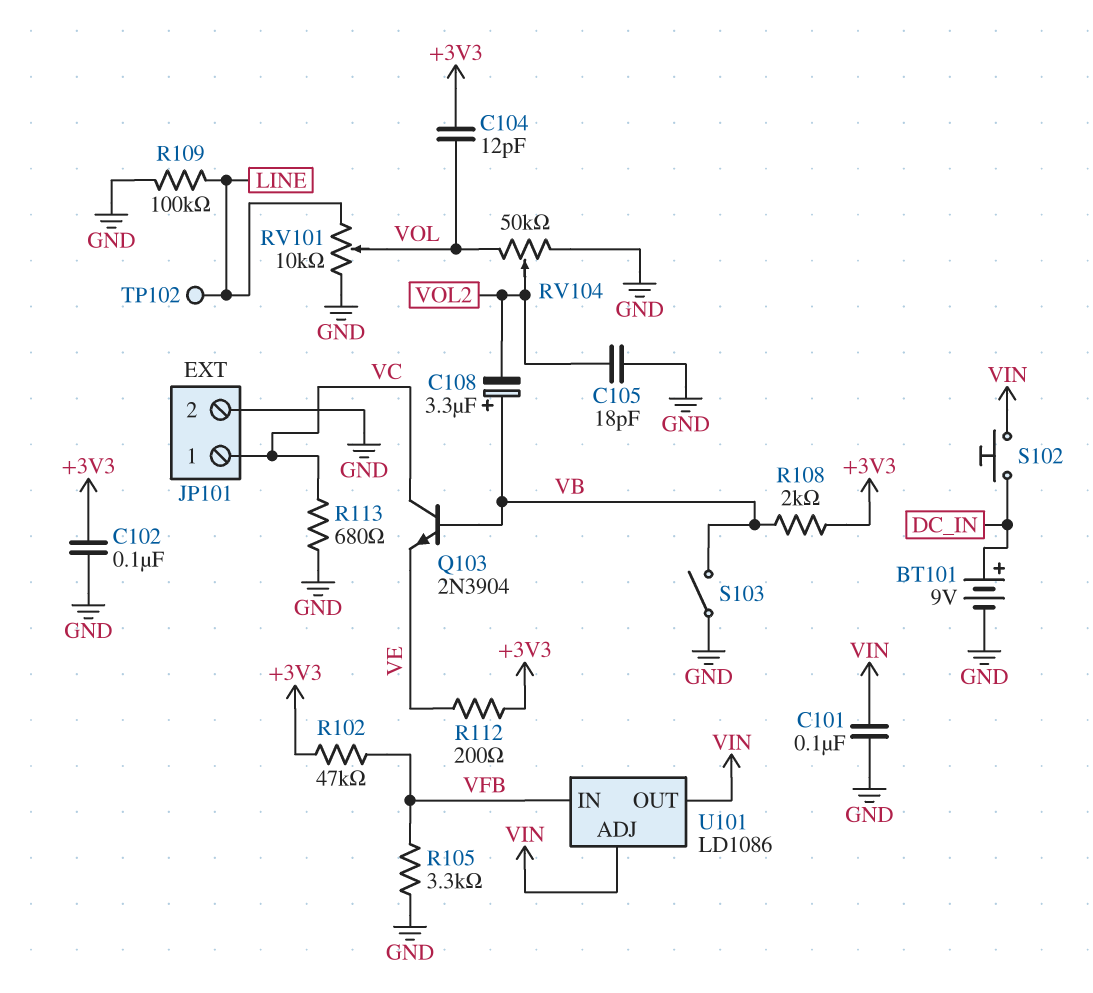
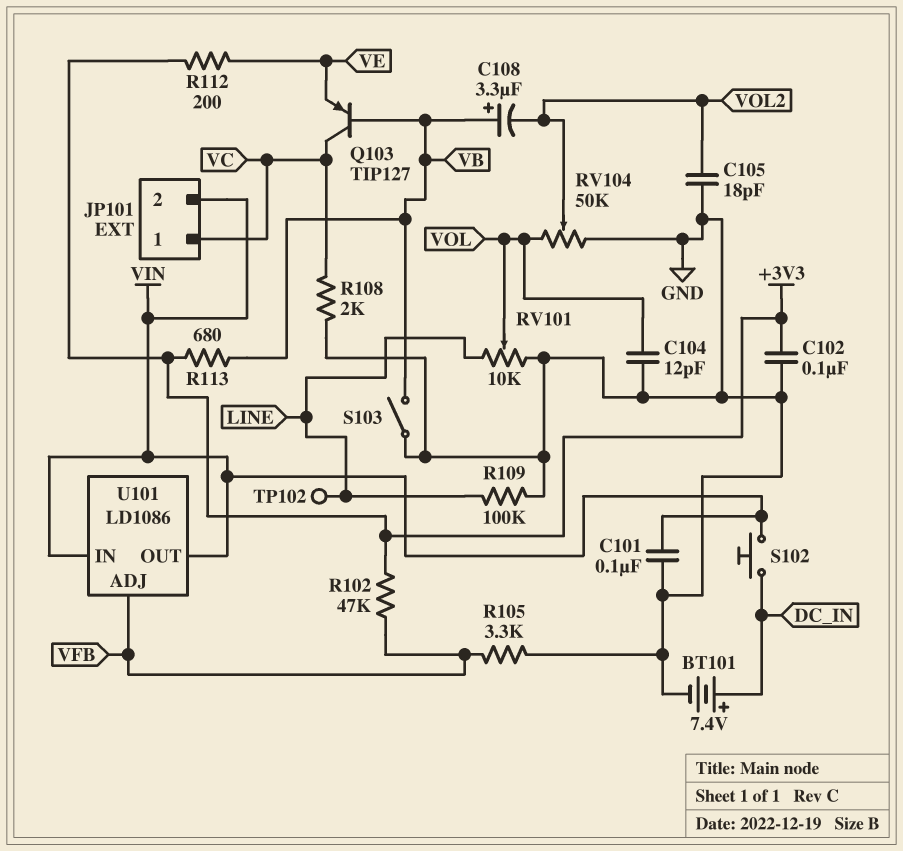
BT101: 9V (plus DC_IN, minus GND) -> 7.4V (plus DC_IN, minus GND)
C104: 12pF (+3V3, VOL) -> 12pF (GND, VOL)
JP101 pin 2: GND -> VIN
Q103: NPN 2N3904 (B VB, C VC, E VE) -> PNP TIP127 (B VB, C VC, E VE)
R108: 2k (+3V3, VB) -> 2k (GND, VC)
R113: 680 (GND, VC) -> 680 (+3V3, VB)
U101 pin ADJ: VIN -> VFB
U101 pin IN: VFB -> VIN

